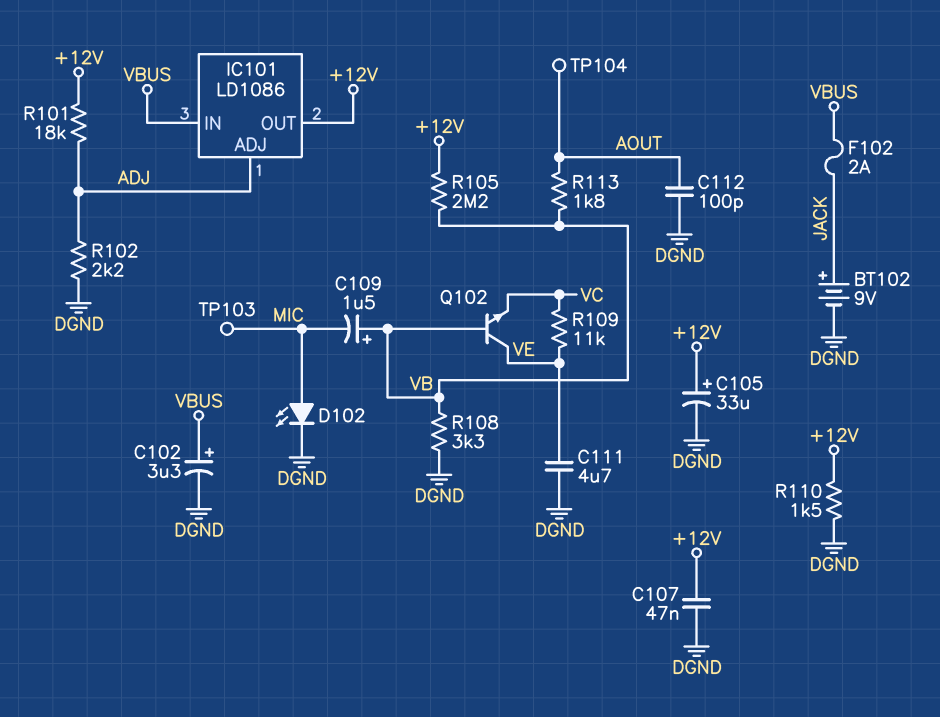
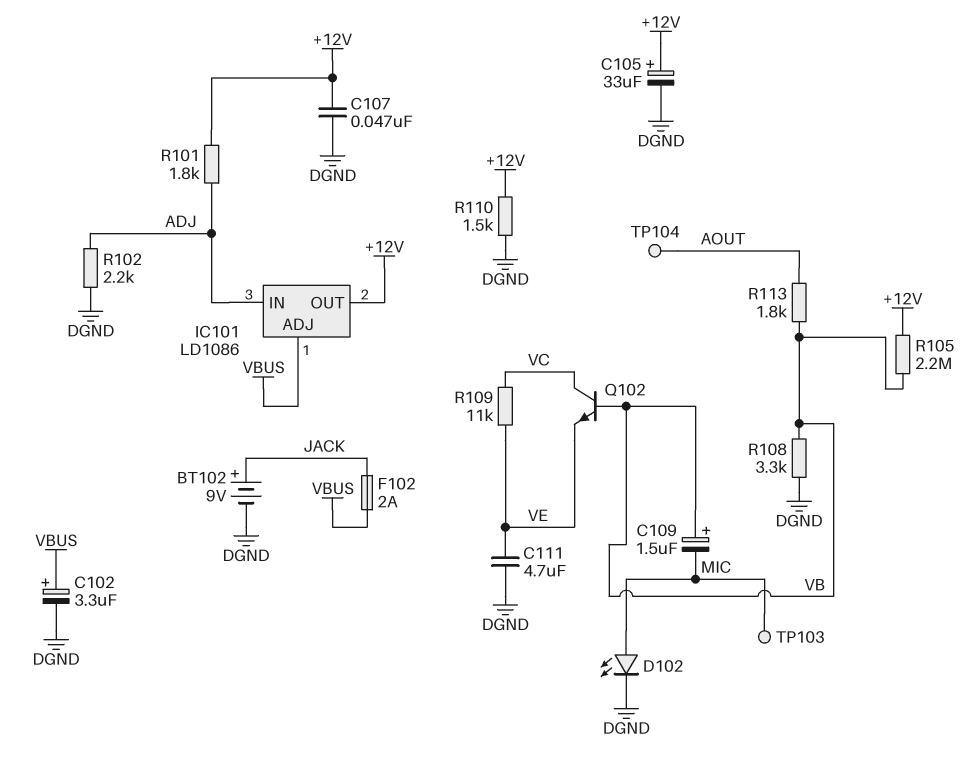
C112: 100pF (AOUT, DGND) -> none
IC101 pin ADJ: ADJ -> VBUS
IC101 pin IN: VBUS -> ADJ
Q102: NPN (B VB, C VE, E VC) -> NPN (B VB, C VC, E VE)
R101: 18k (+12V, ADJ) -> 1.8k (+12V, ADJ)

